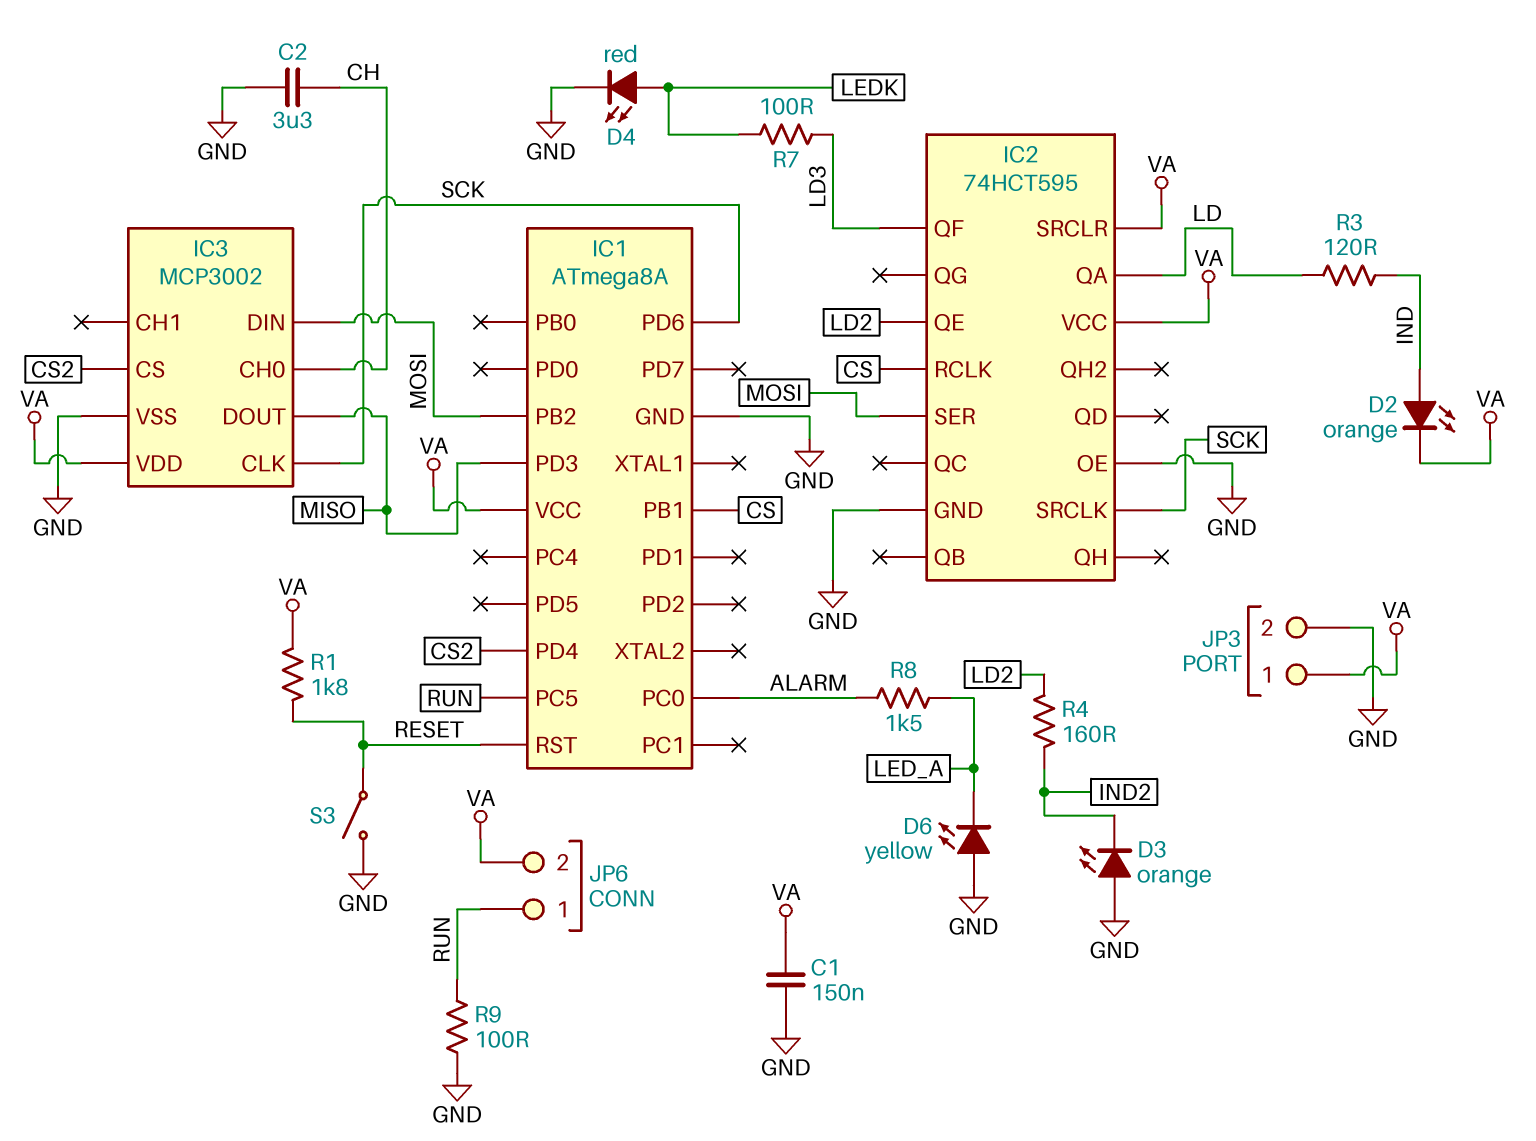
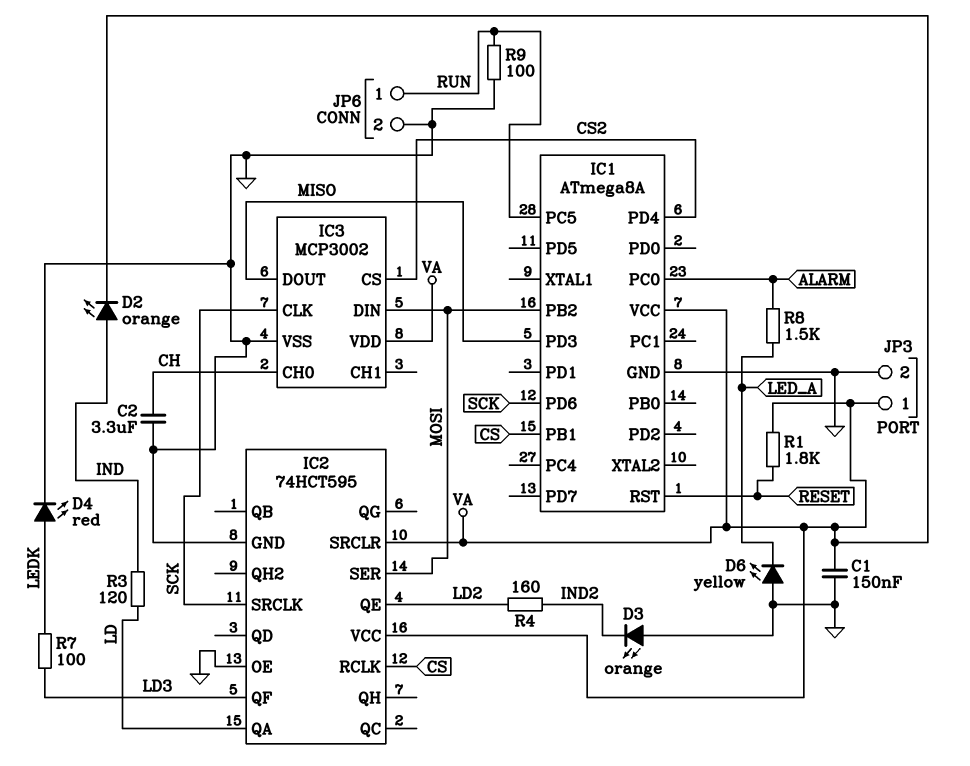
JP6 pin 2: VA -> GND
S3: switch (GND, RESET) -> none

